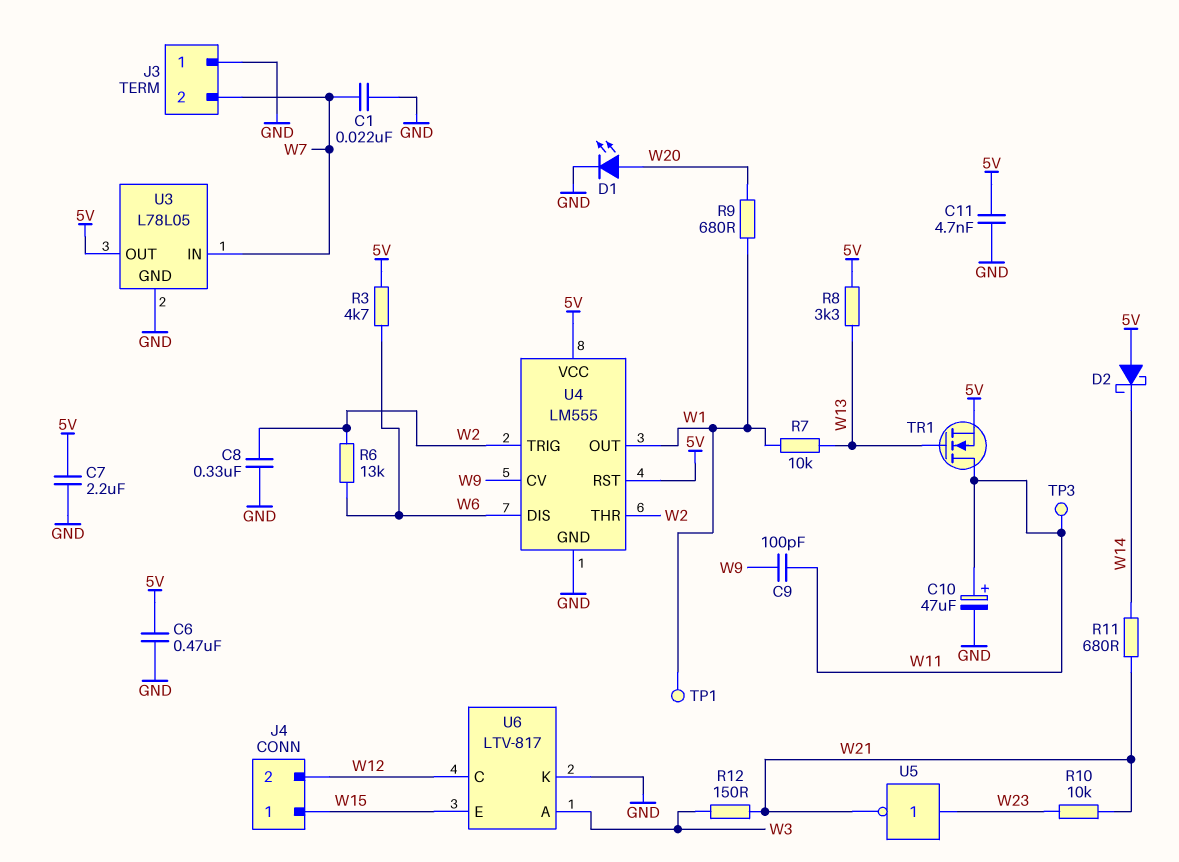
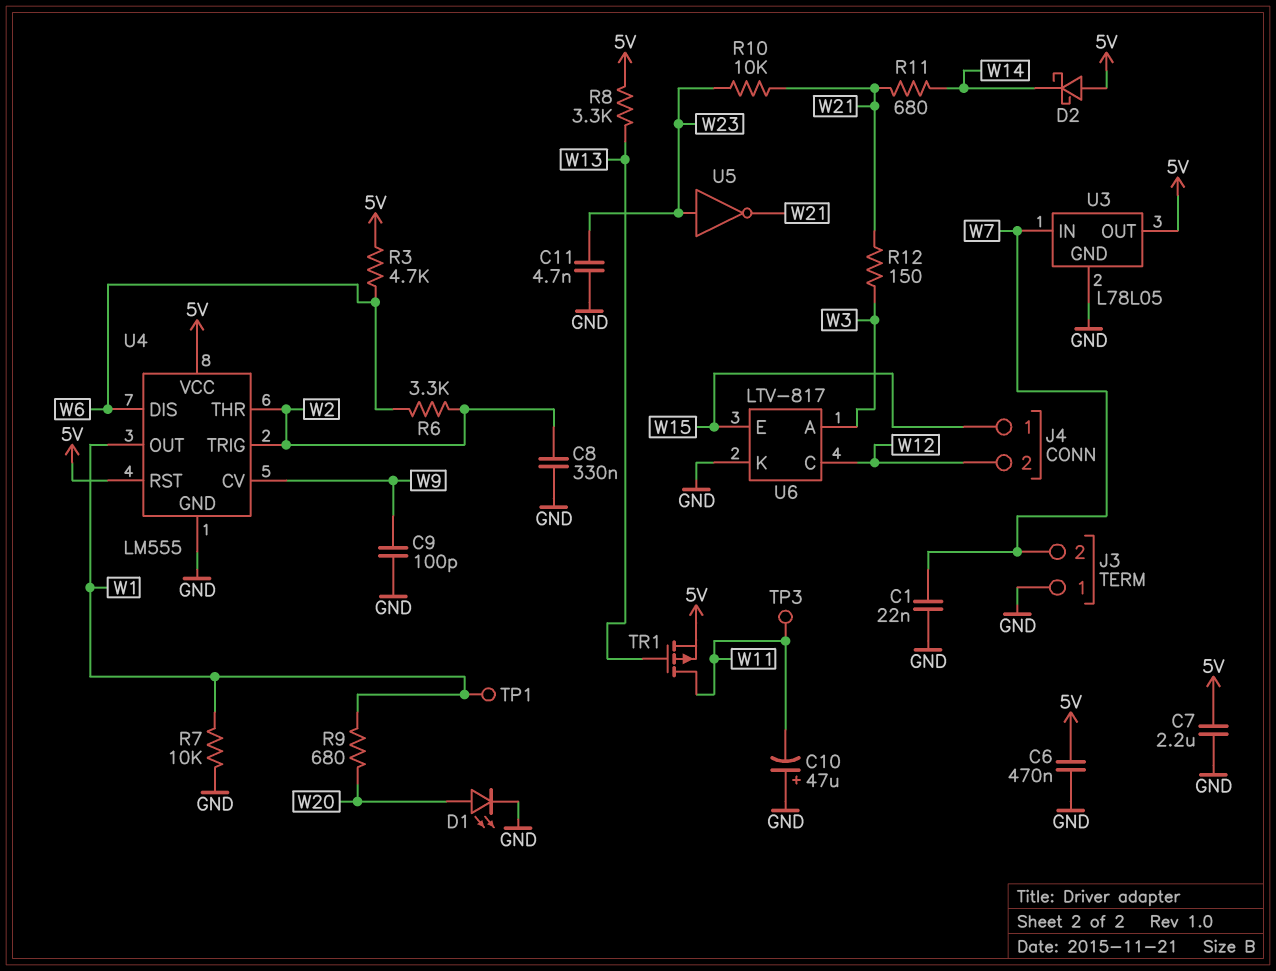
C9: 100pF (W9, W11) -> 100pF (GND, W9)
C10: 47uF (plus W11, minus GND) -> 47uF (plus GND, minus W11)
C11: 4.7nF (5V, GND) -> 4.7nF (GND, W23)
R6: 13k (W2, W6) -> 3.3k (W2, W6)
R7: 10k (W1, W13) -> 10k (GND, W1)
TR1: NMOS (G W13, D W11, S 5V) -> PMOS (G W13, D W11, S 5V)

